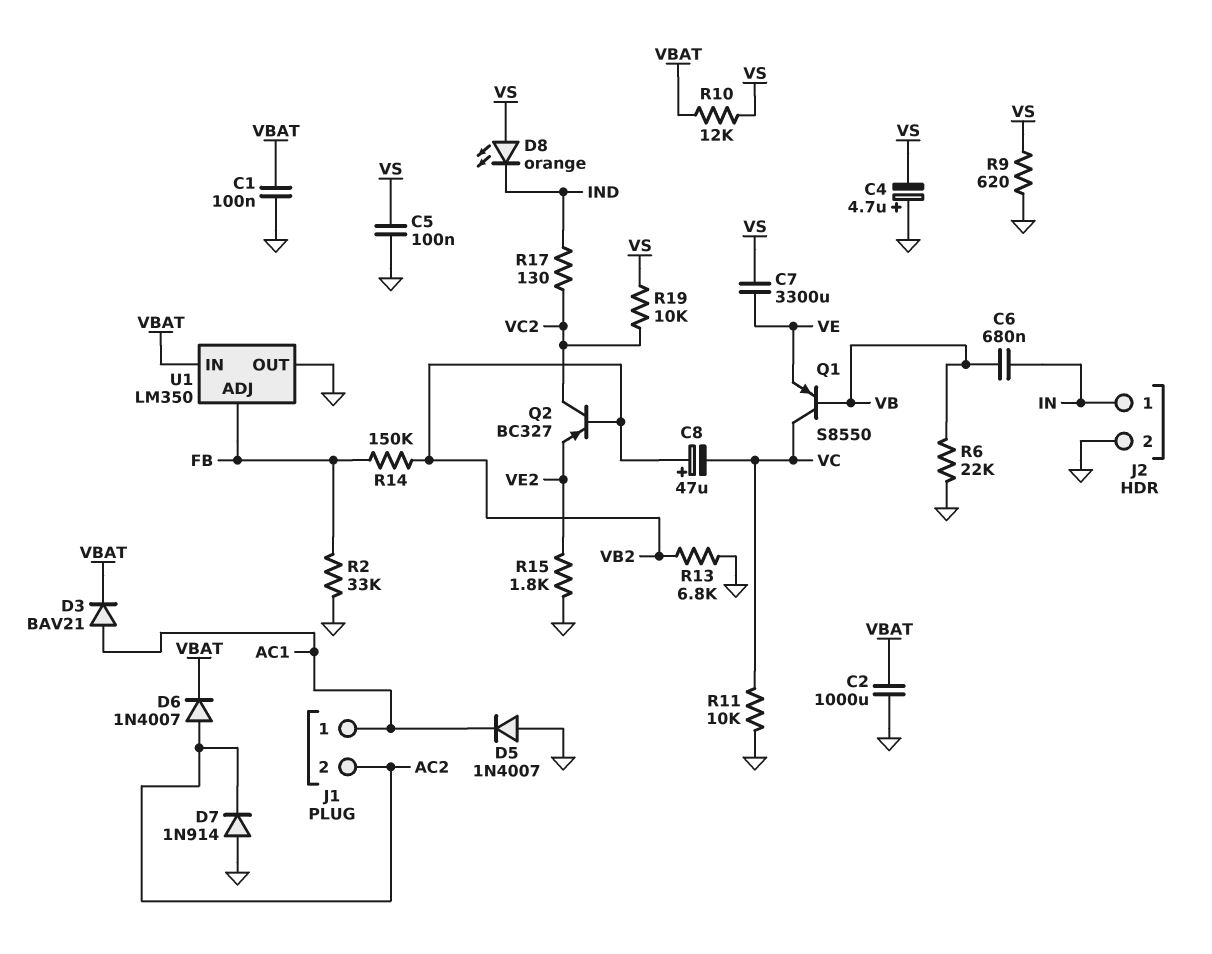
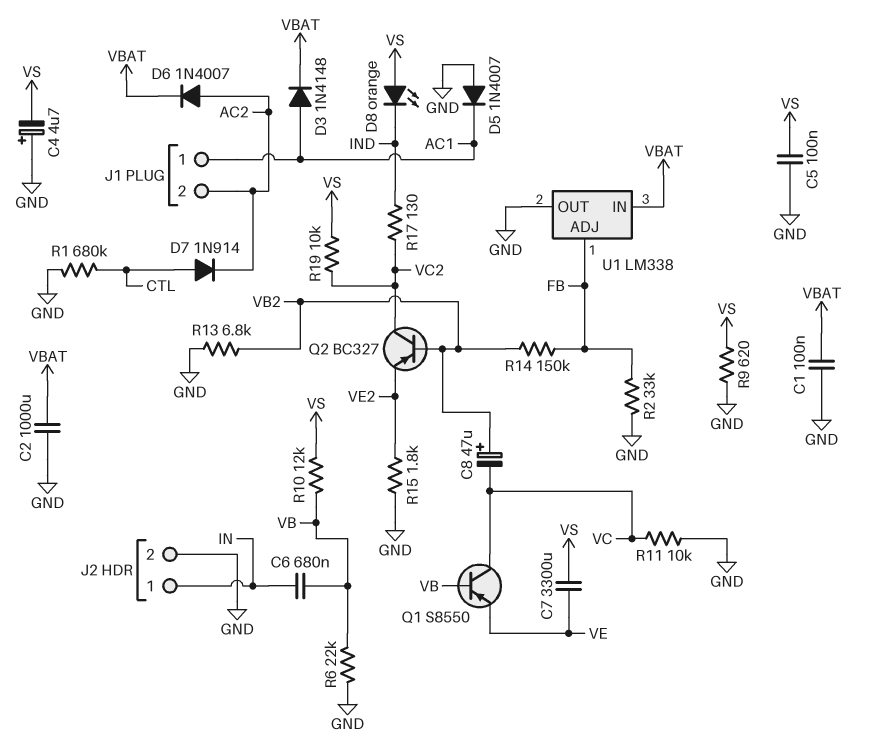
D3: diode BAV21 (A AC1, K VBAT) -> diode 1N4148 (A AC1, K VBAT)
D7: diode 1N914 (A GND, K AC2) -> diode 1N914 (A CTL, K AC2)
R1: none -> 680k (CTL, GND)
R10: 12k (VBAT, VS) -> 12k (VB, VS)
U1: LM350 -> LM338

